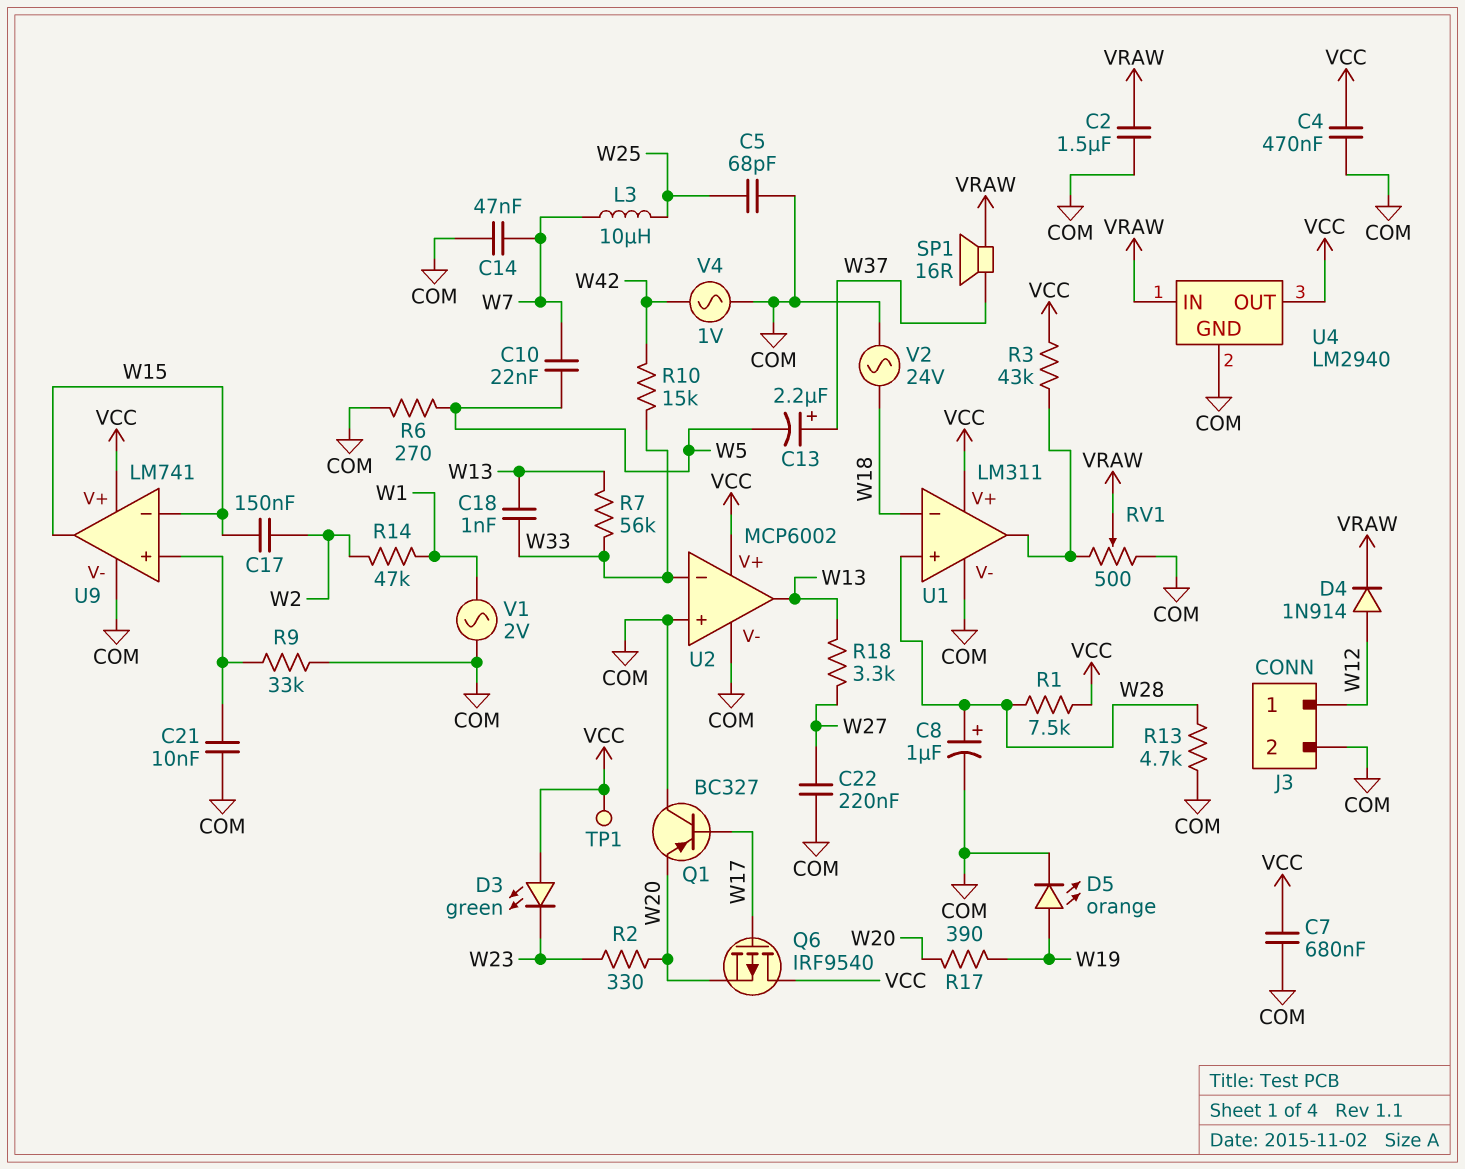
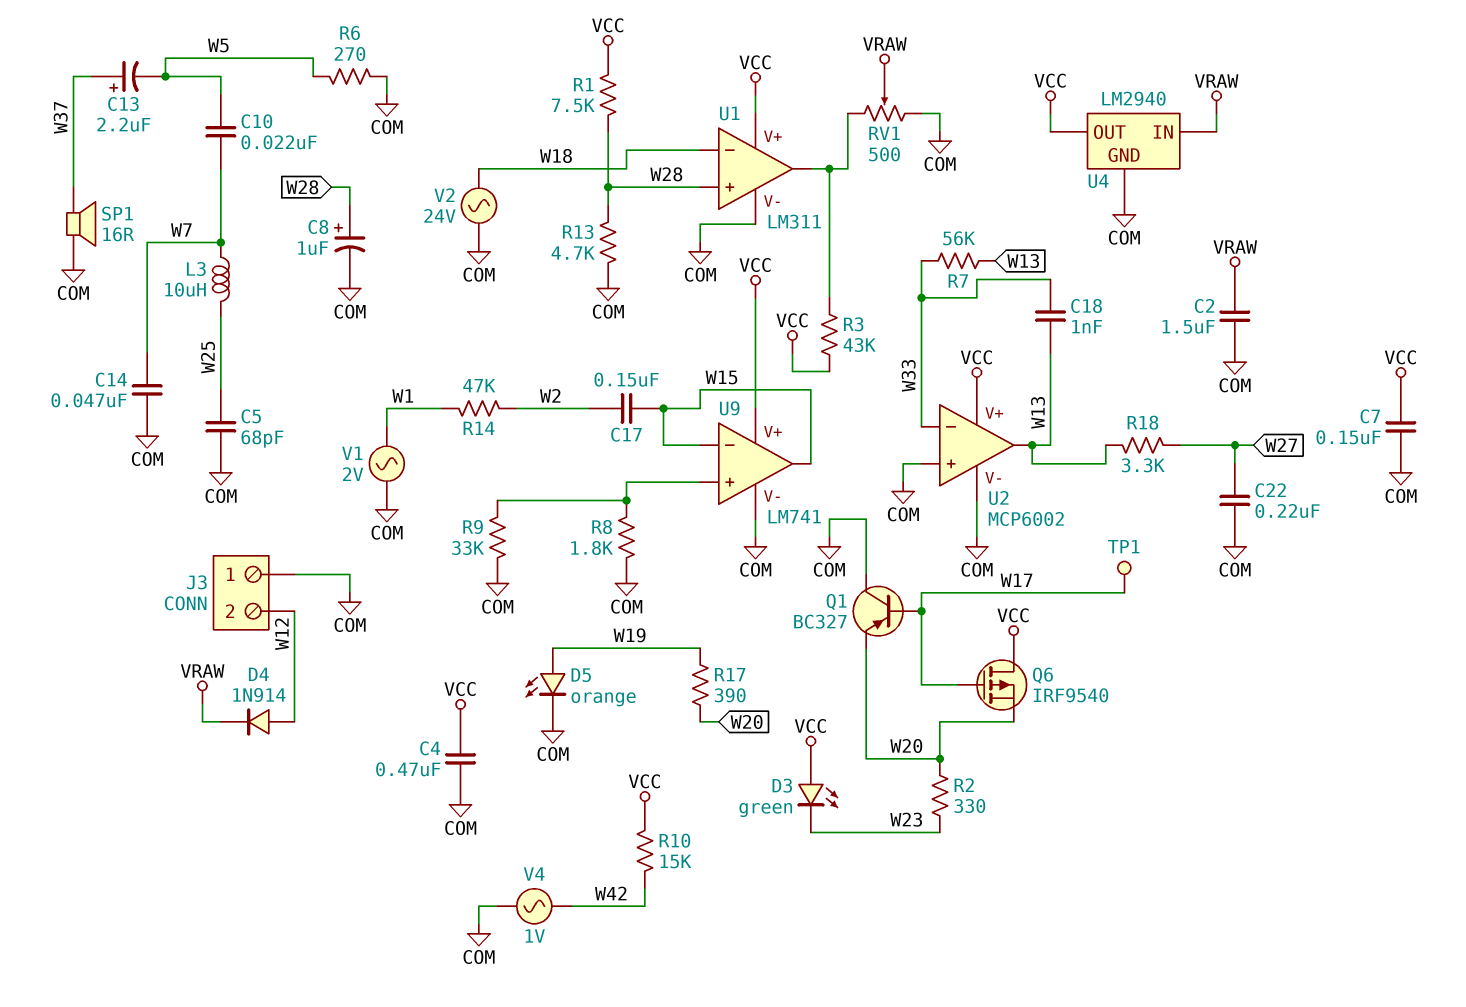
C7: 680nF (COM, VCC) -> 150nF (COM, VCC)
C21: 10nF (COM, U9/in+) -> none
J3 pin 1: W12 -> COM
J3 pin 2: COM -> W12
R8: none -> 1.8k (COM, U9/in+)
R10: 15k (W33, W42) -> 15k (VCC, W42)
SP1: speaker 16R (VRAW, W37) -> speaker 16R (COM, W37)
TP1: test point (VCC) -> test point (W17)

